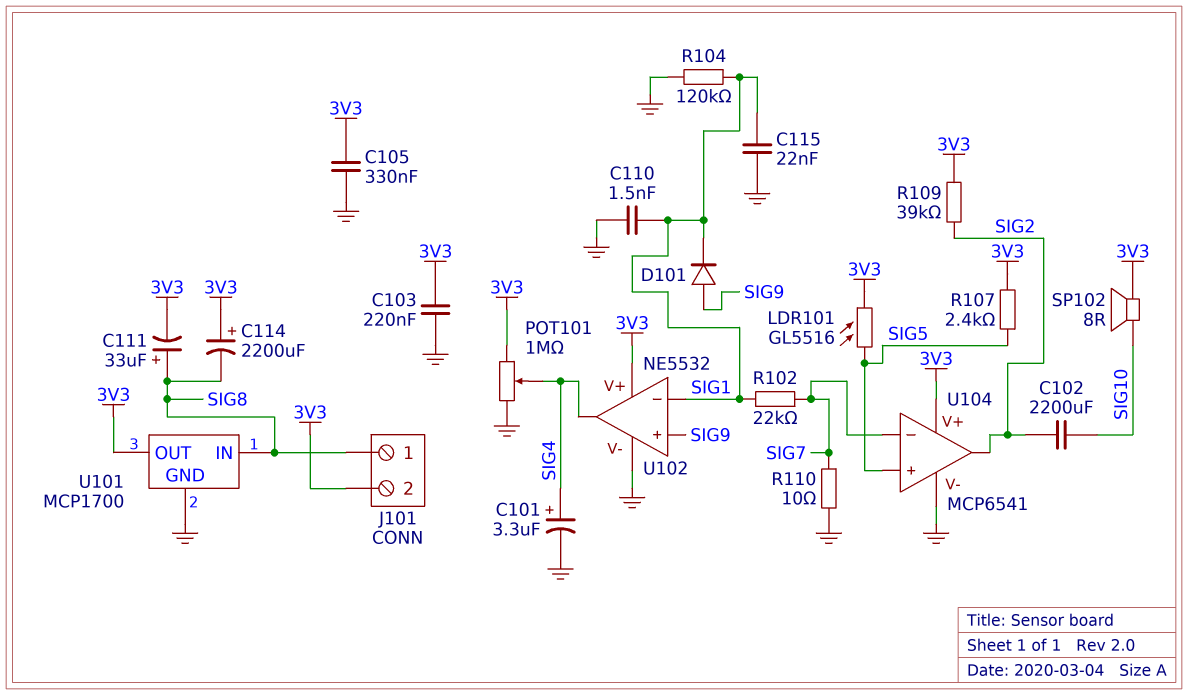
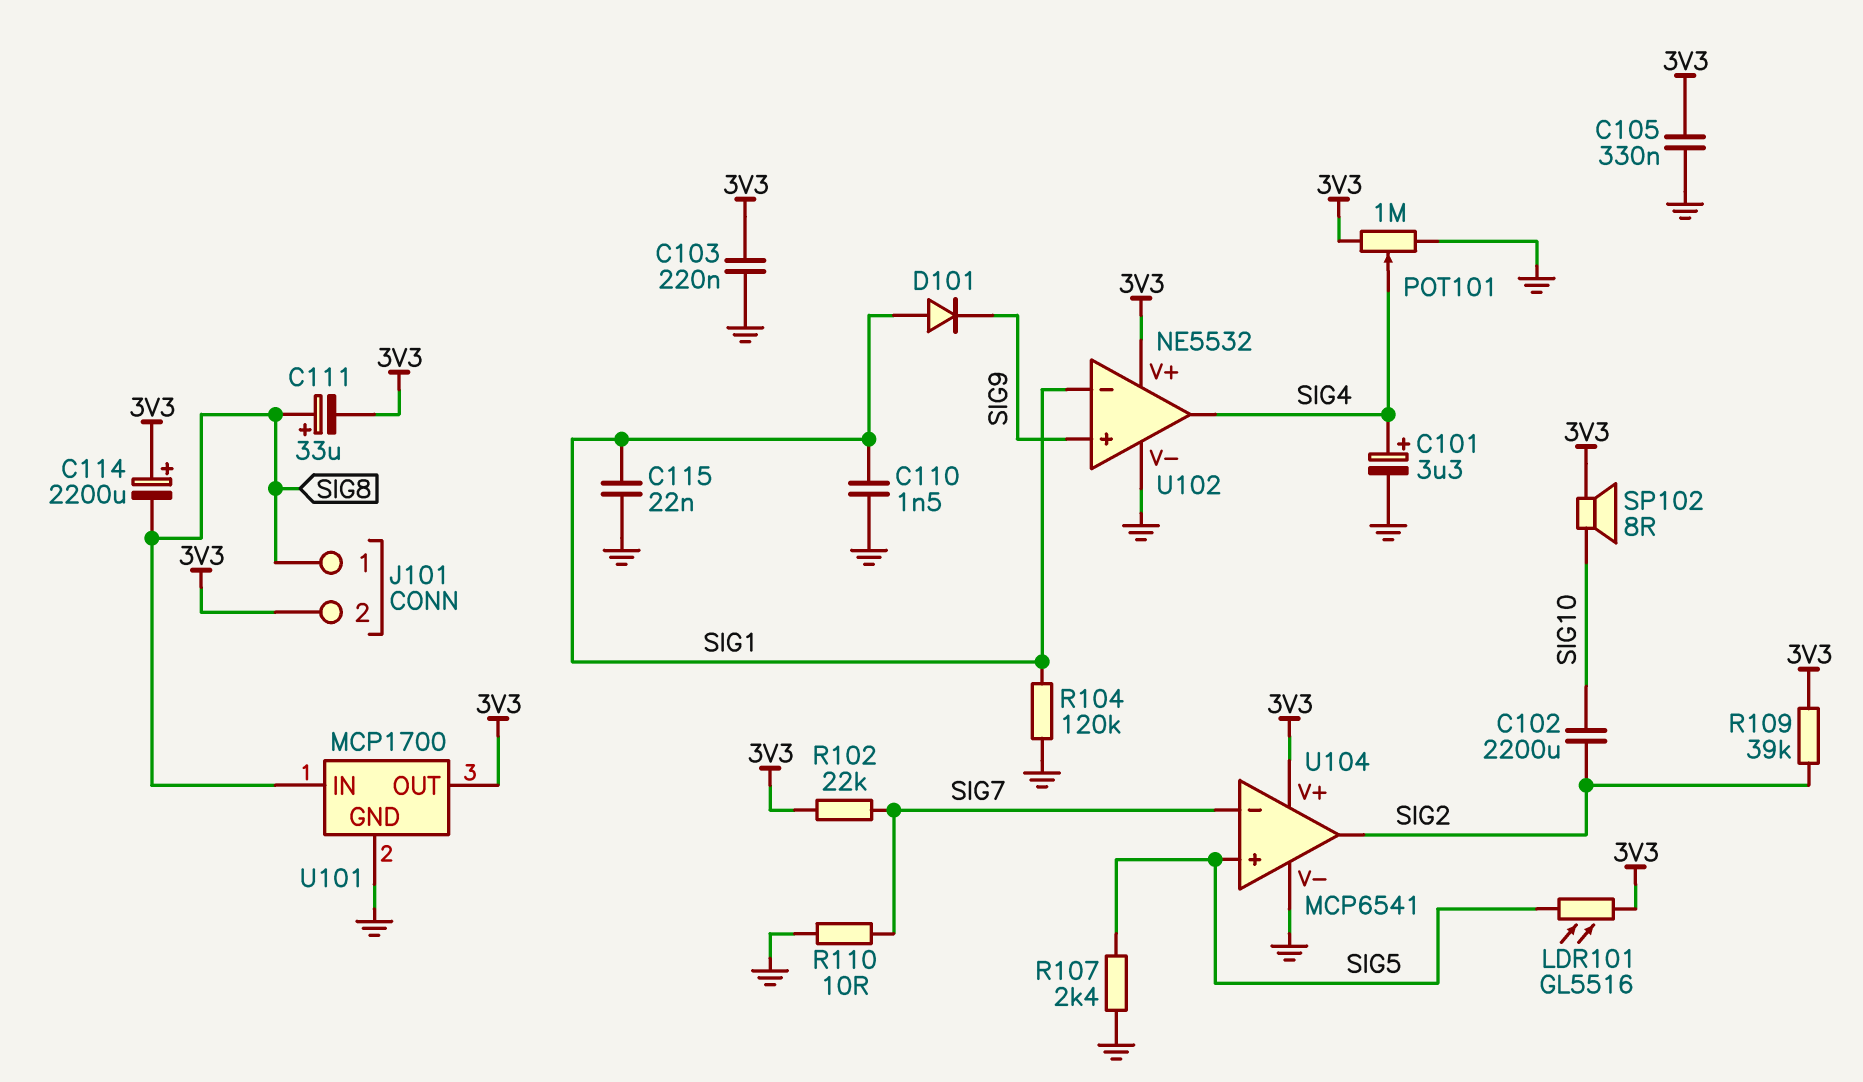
D101: diode (A SIG9, K SIG1) -> diode (A SIG1, K SIG9)
R102: 22k (SIG1, SIG7) -> 22k (3V3, SIG7)
R107: 2.4k (3V3, SIG5) -> 2.4k (GND, SIG5)

